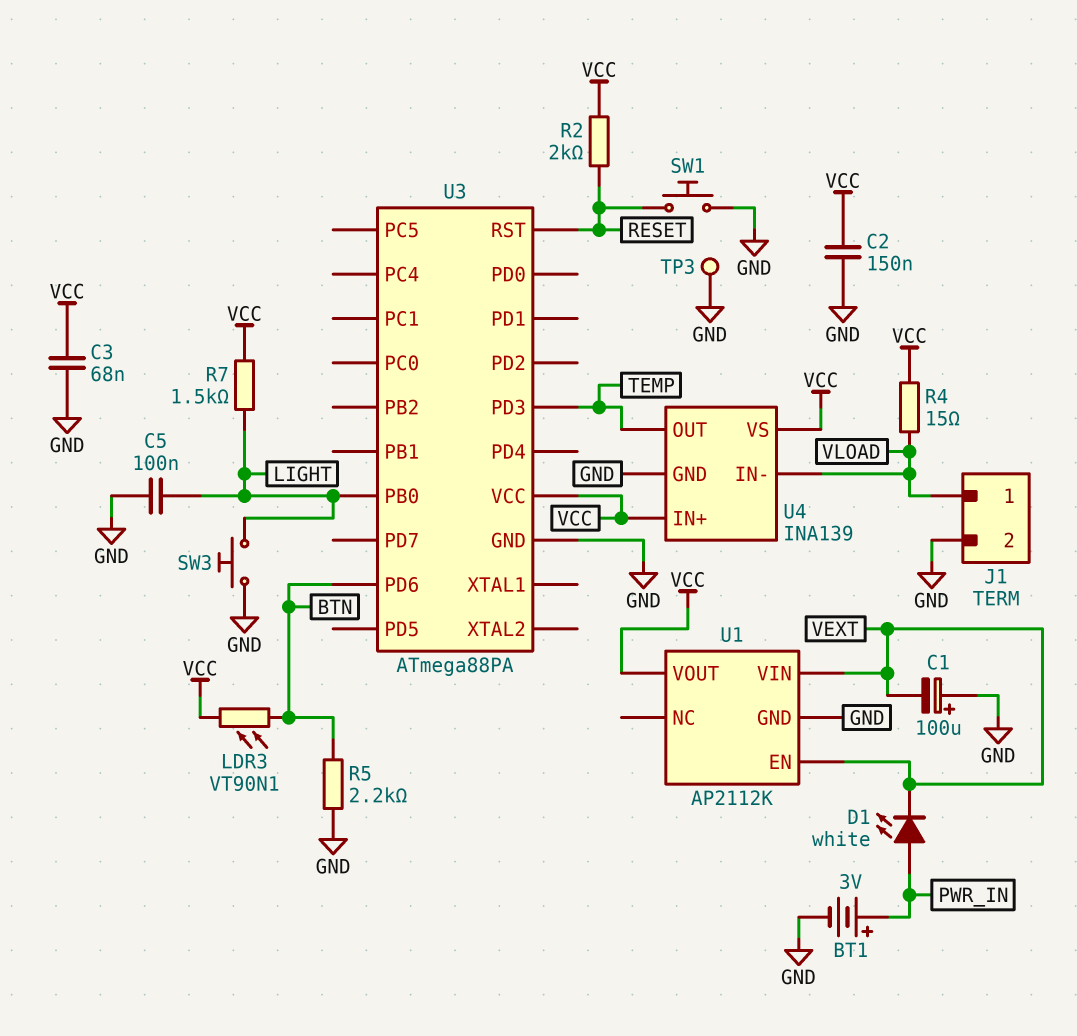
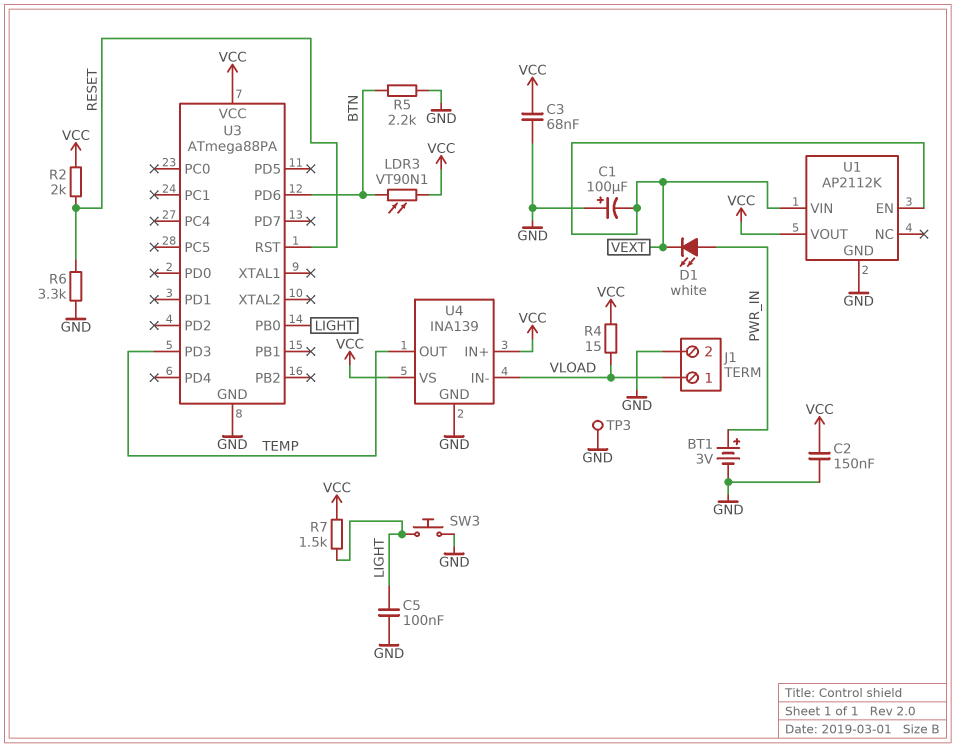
R6: none -> 3.3k (GND, RESET)
SW1: button (GND, RESET) -> none

